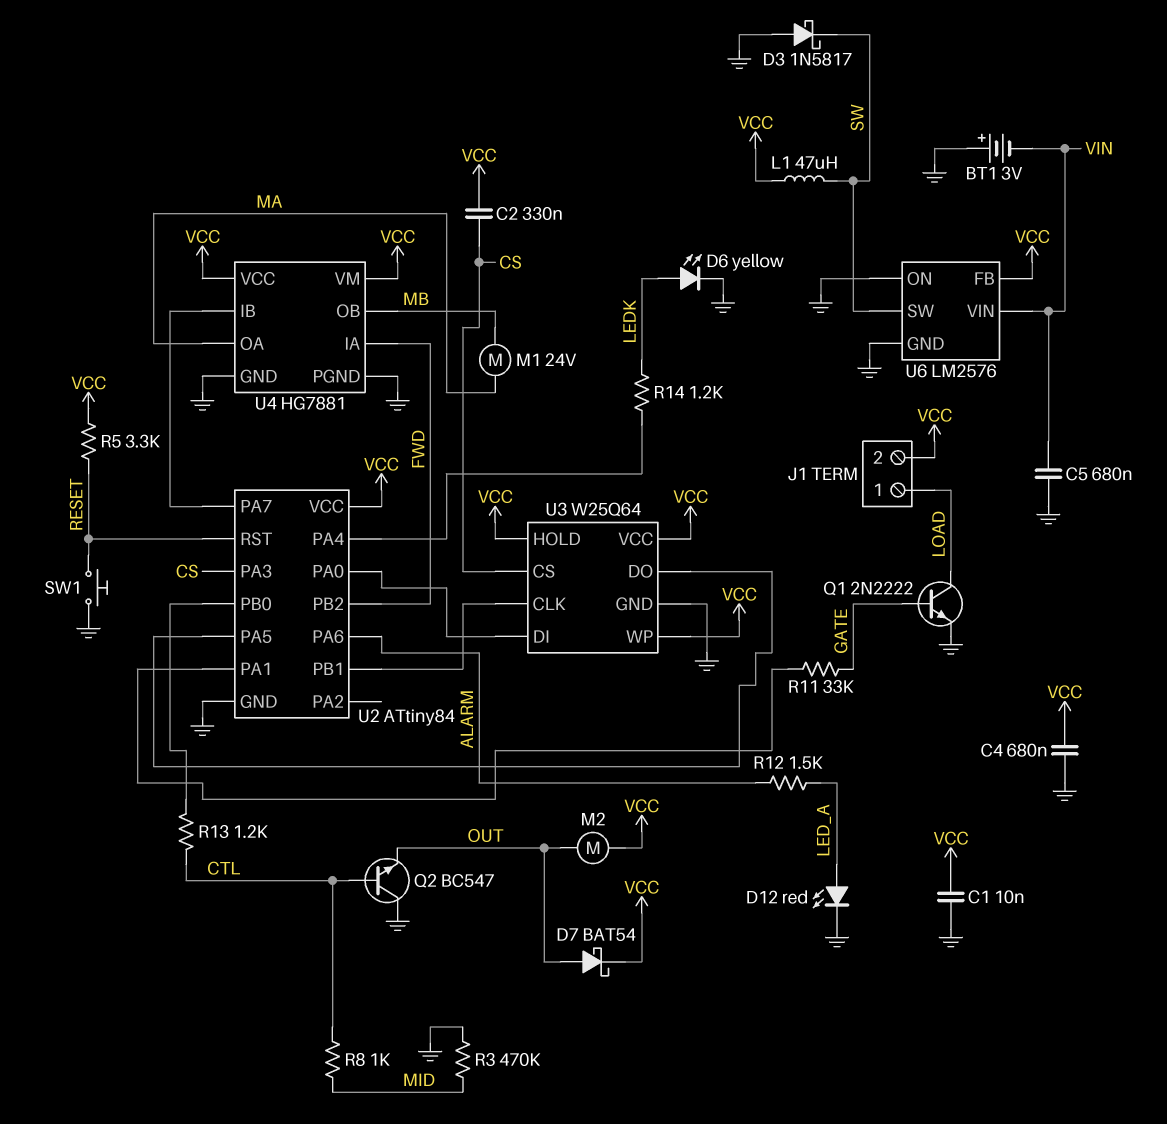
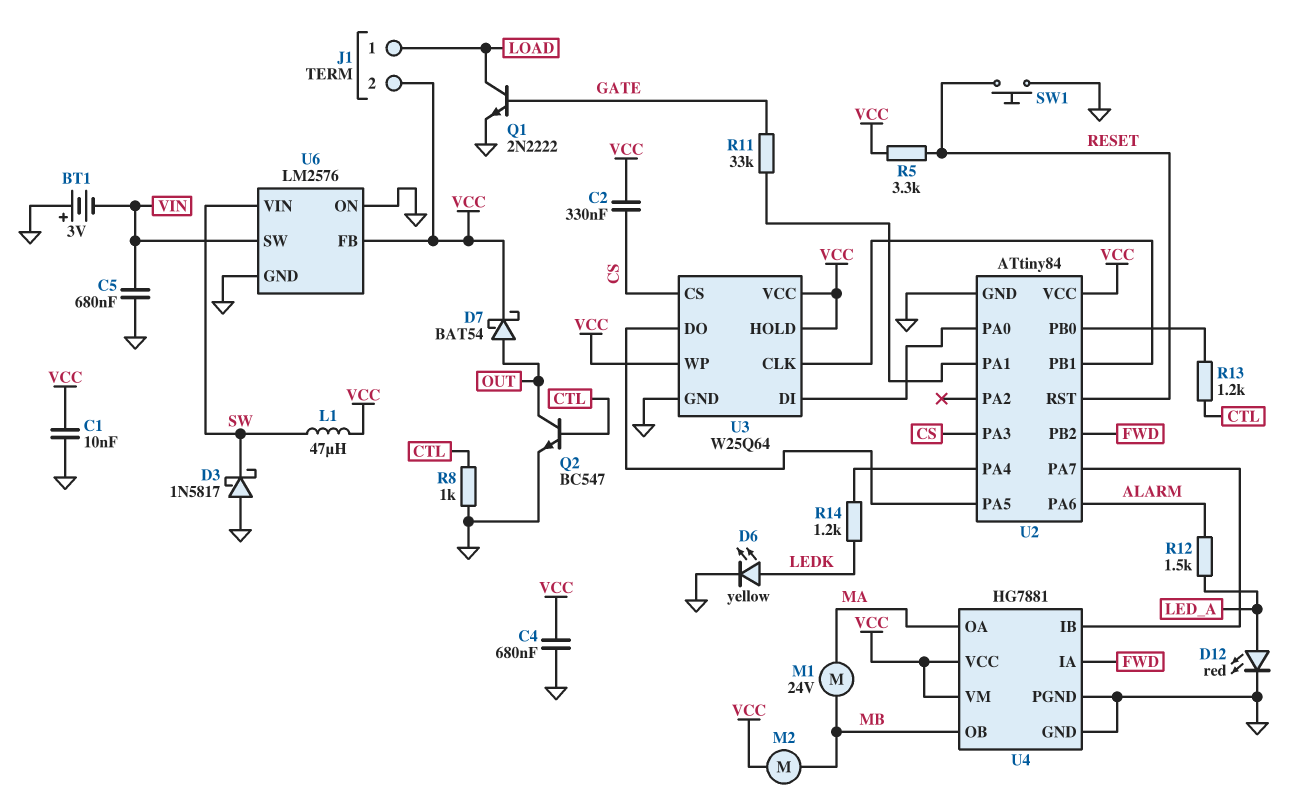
M2: motor (OUT, VCC) -> motor (MB, VCC)
Q2: NPN BC547 (B CTL, C GND, E OUT) -> NPN BC547 (B CTL, C OUT, E GND)
R3: 470k (GND, MID) -> none
R8: 1k (CTL, MID) -> 1k (CTL, GND)
U6 pin SW: SW -> VIN
U6 pin VIN: VIN -> SW

